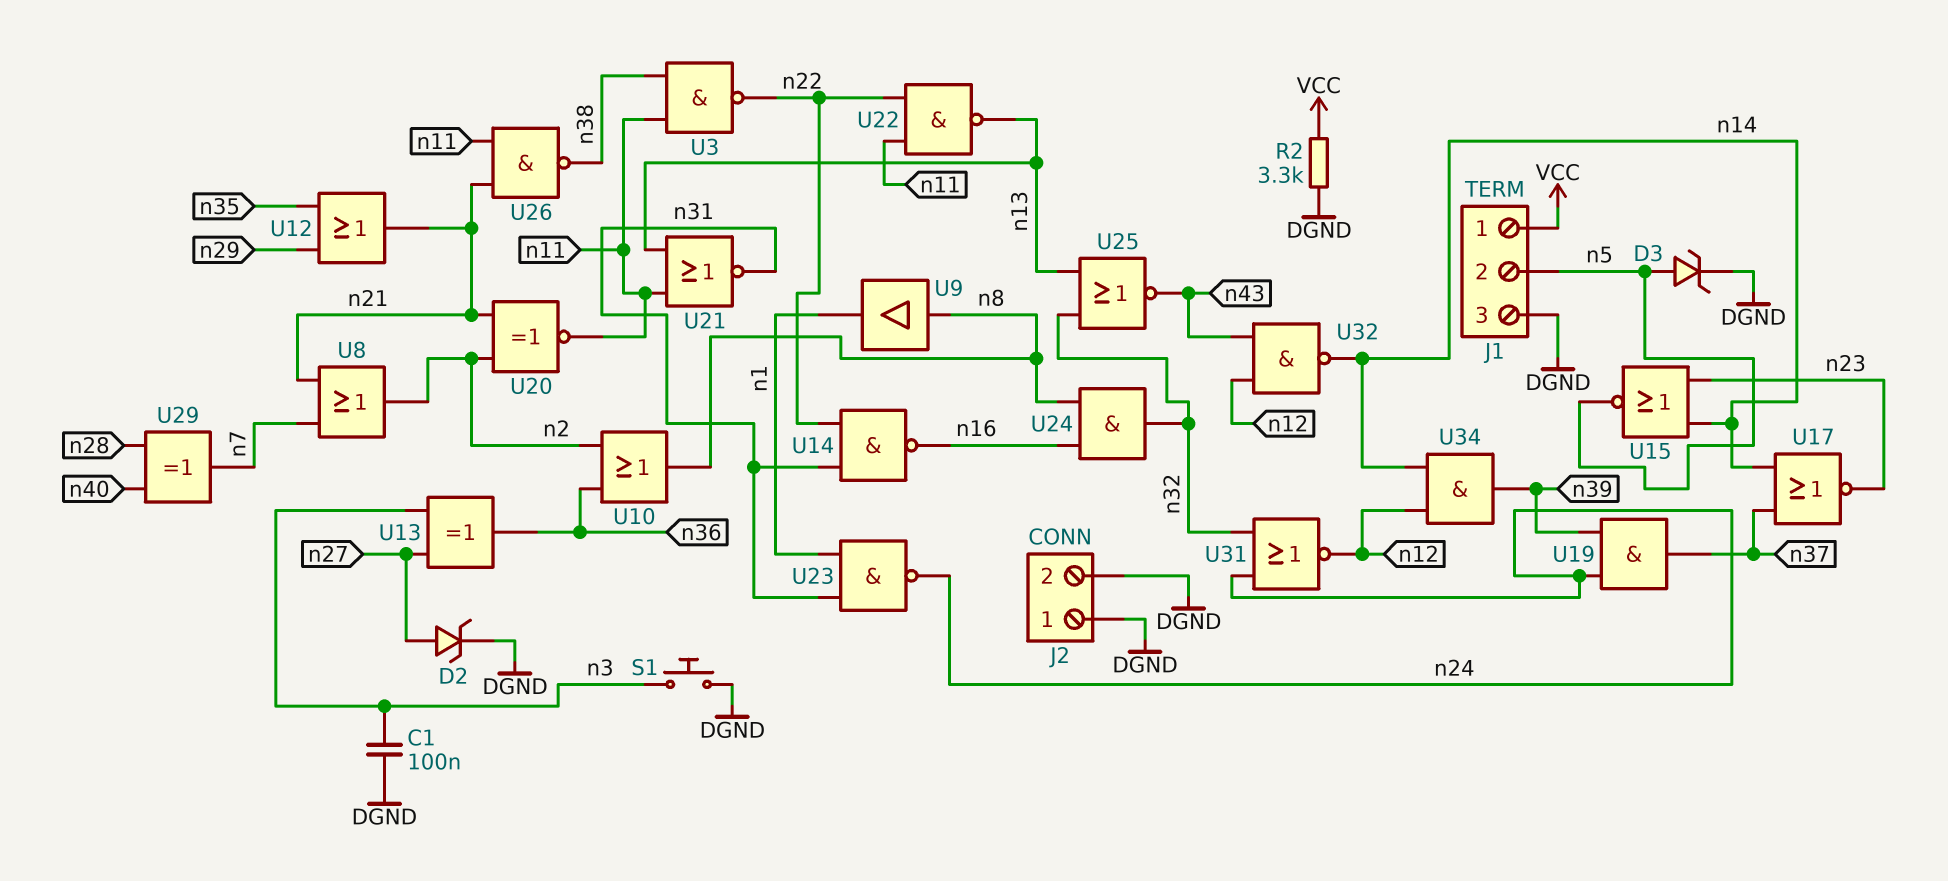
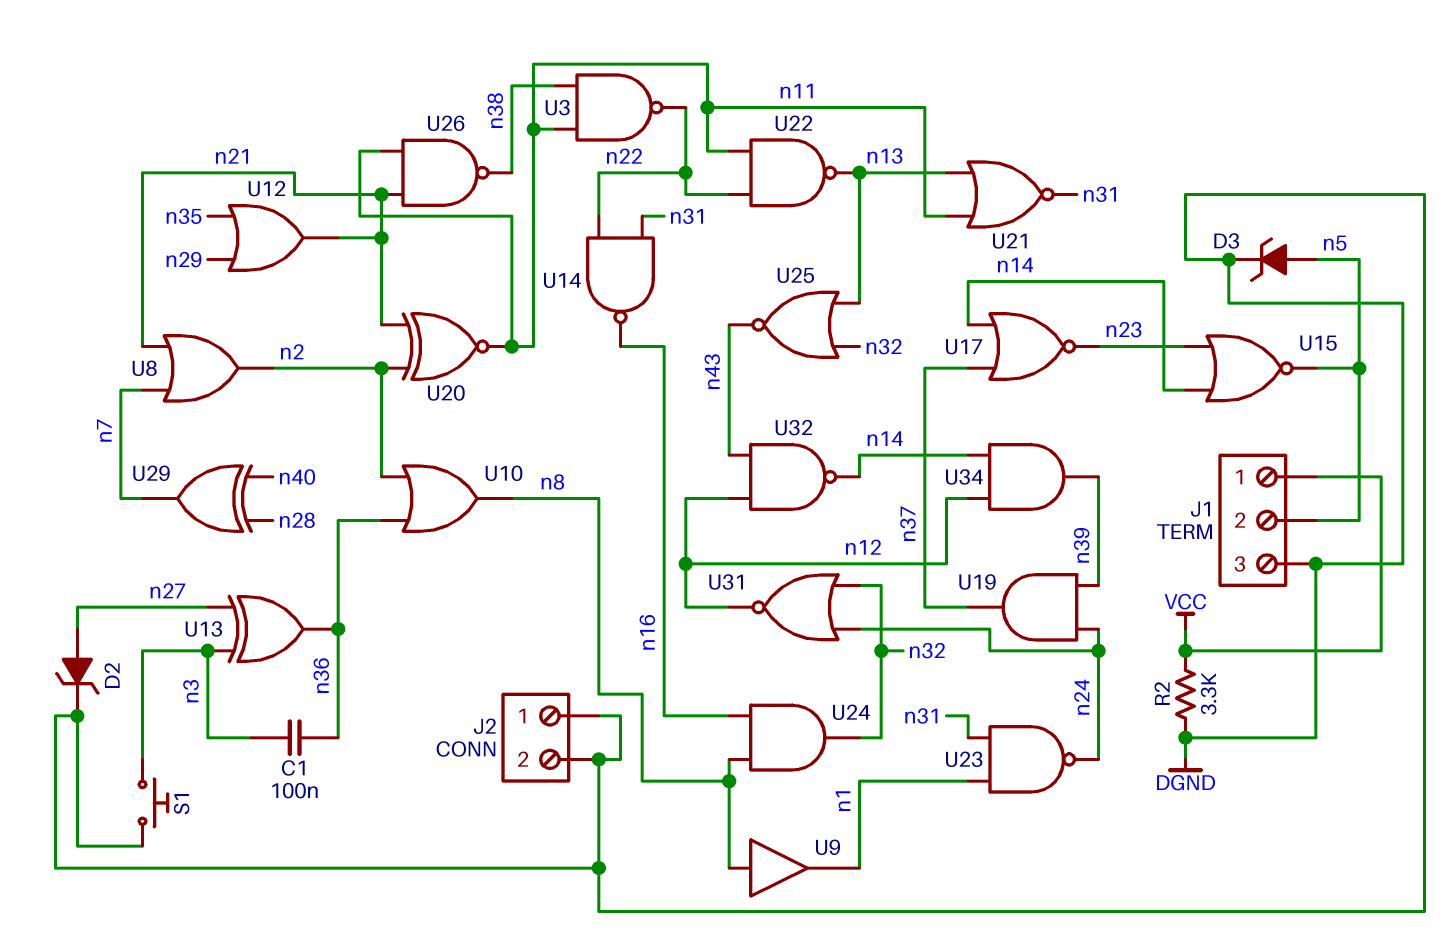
C1: 100nF (DGND, n3) -> 100nF (n3, n36)

